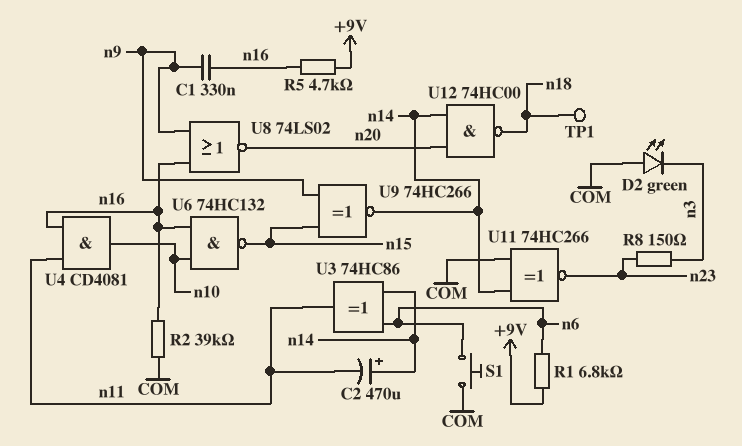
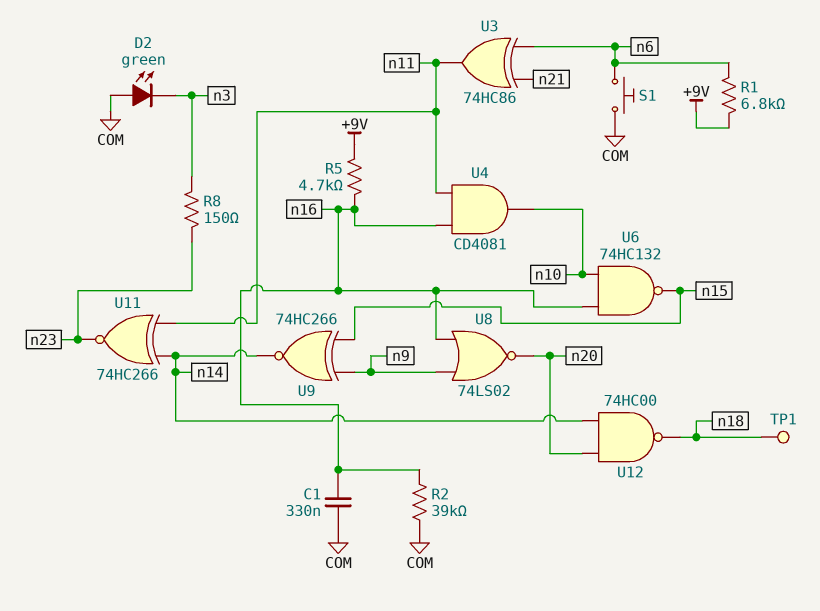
C1: 330nF (n9, n16) -> 330nF (COM, n16)
C2: 470uF (plus n14, minus n11) -> none
U3: XOR 74HC86 (in n6, in n14, out n11) -> XOR 74HC86 (in n6, in n21, out n11)
U11: XNOR 74HC266 (in COM, in n14, out n23) -> XNOR 74HC266 (in n11, in n14, out n23)

